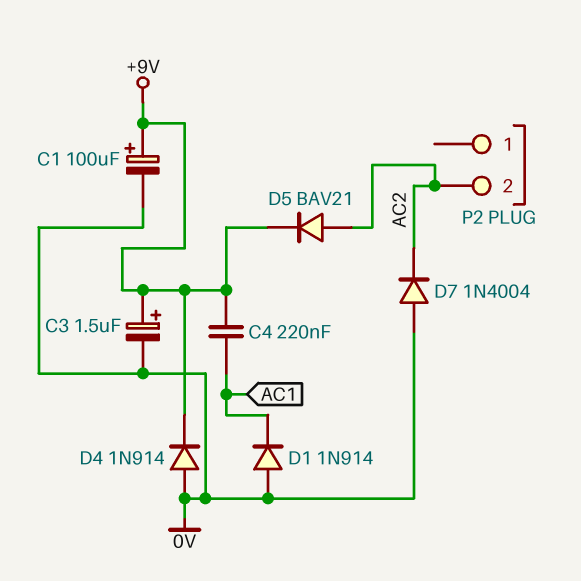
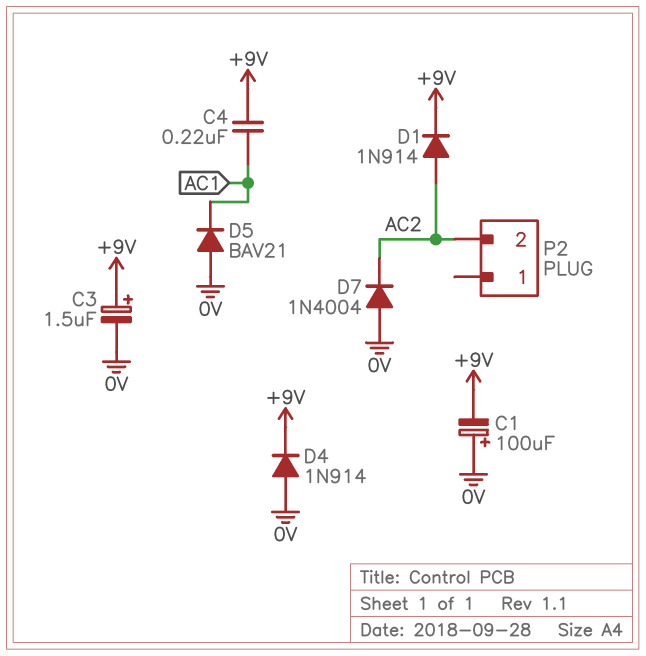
C1: 100uF (plus +9V, minus 0V) -> 100uF (plus 0V, minus +9V)
D1: diode 1N914 (A 0V, K AC1) -> diode 1N914 (A AC2, K +9V)
D5: diode BAV21 (A AC2, K +9V) -> diode BAV21 (A 0V, K AC1)

